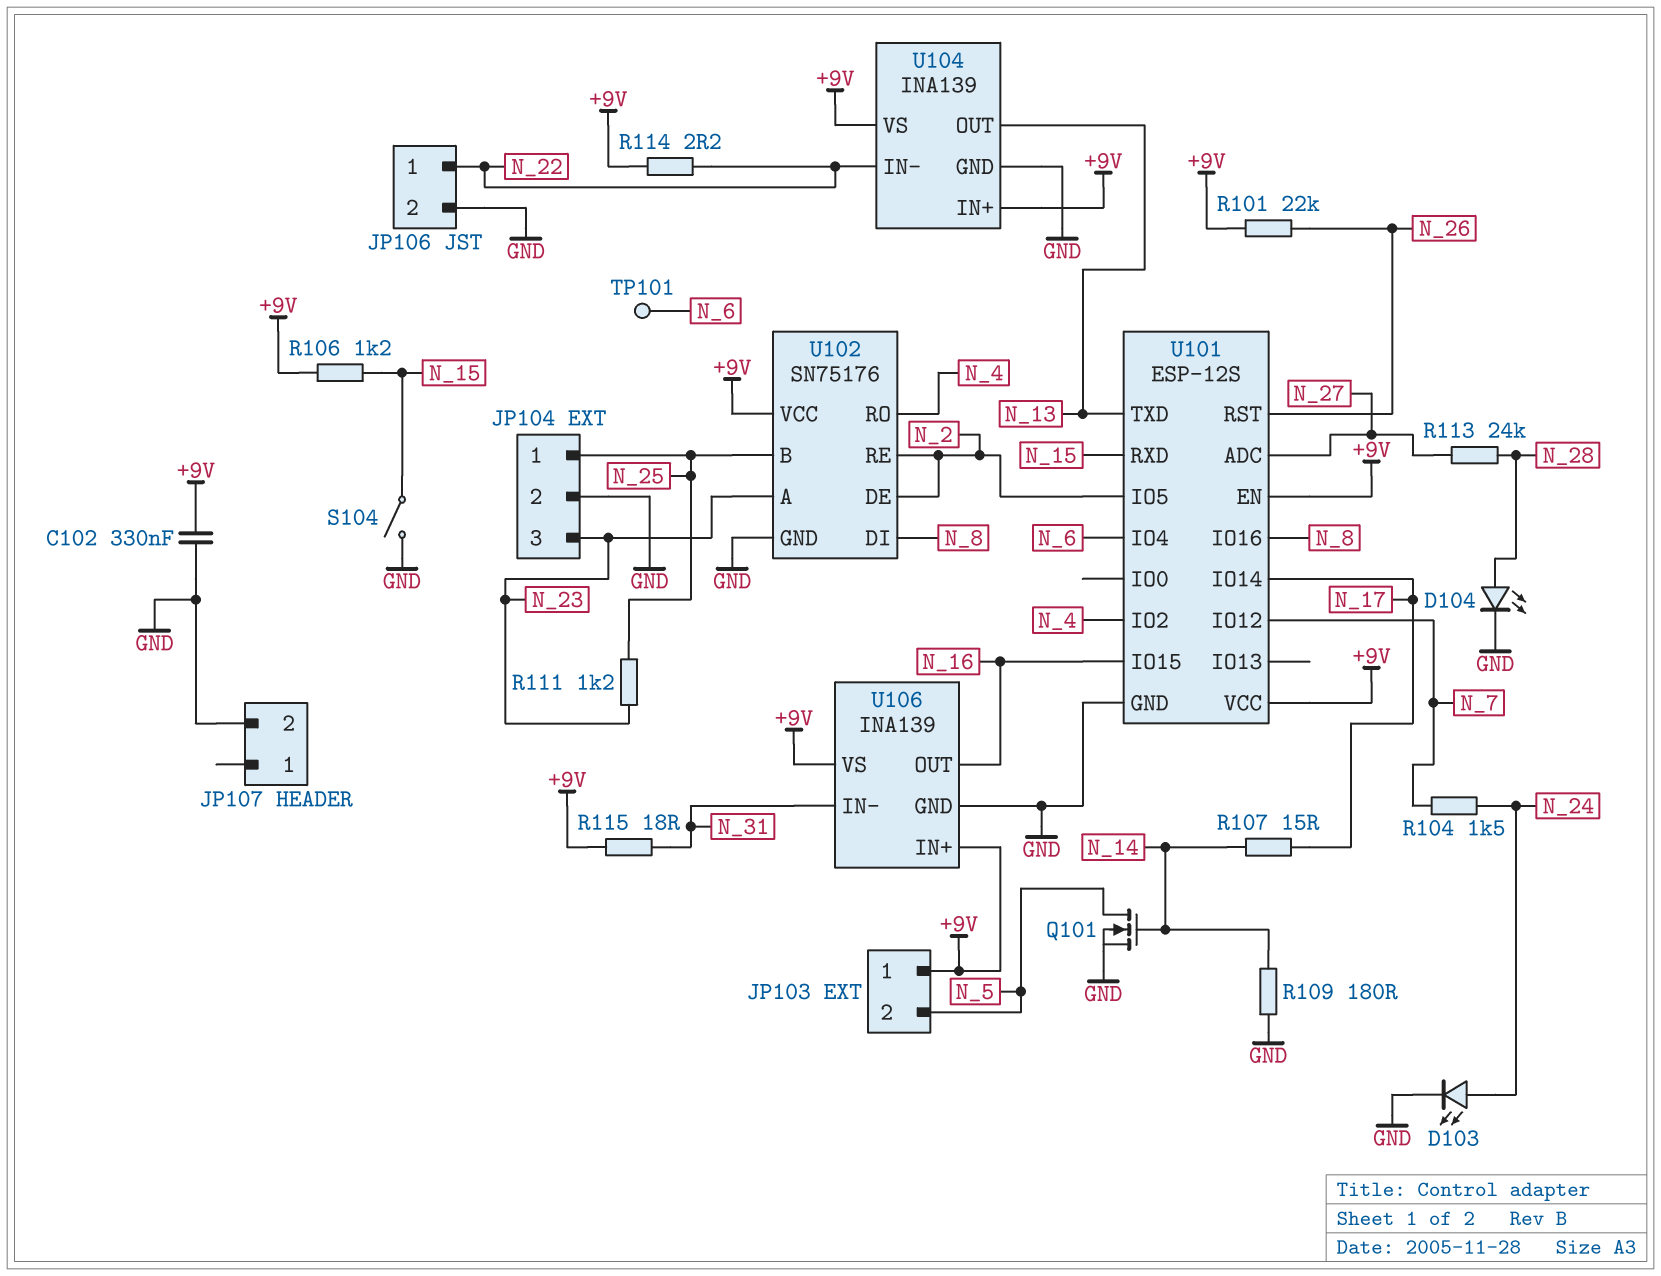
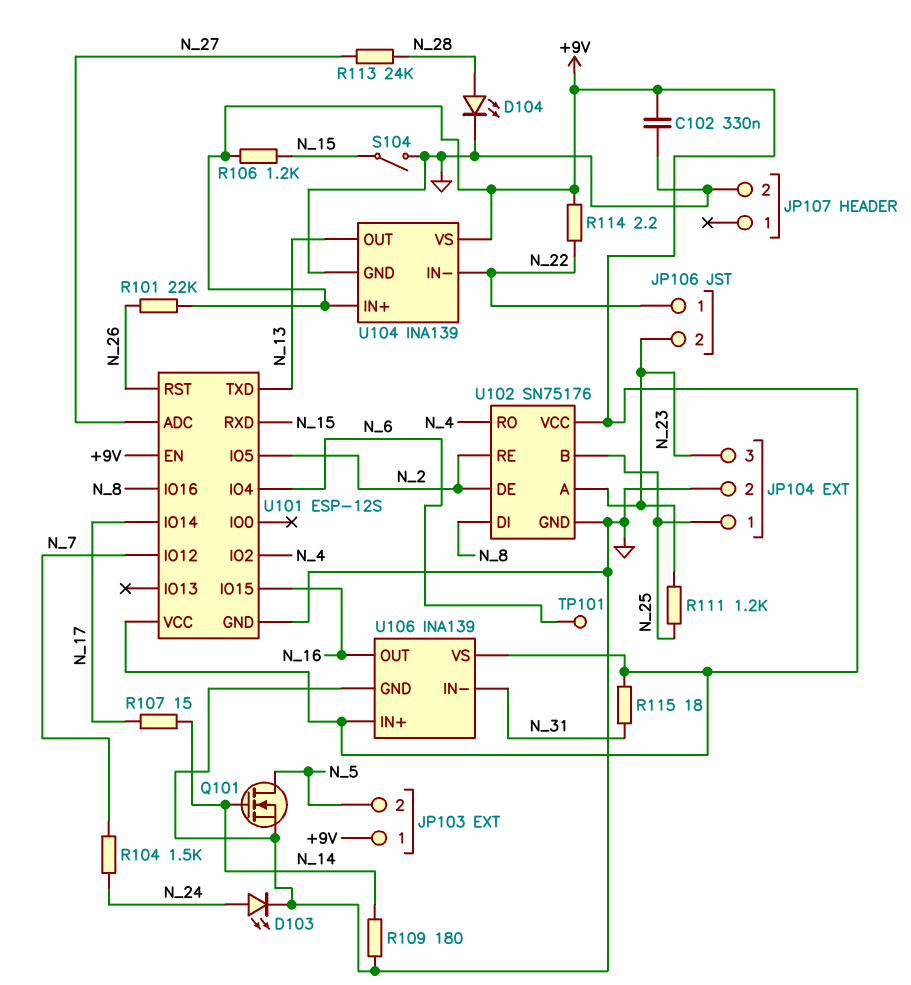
JP106 pin 2: GND -> N_23

